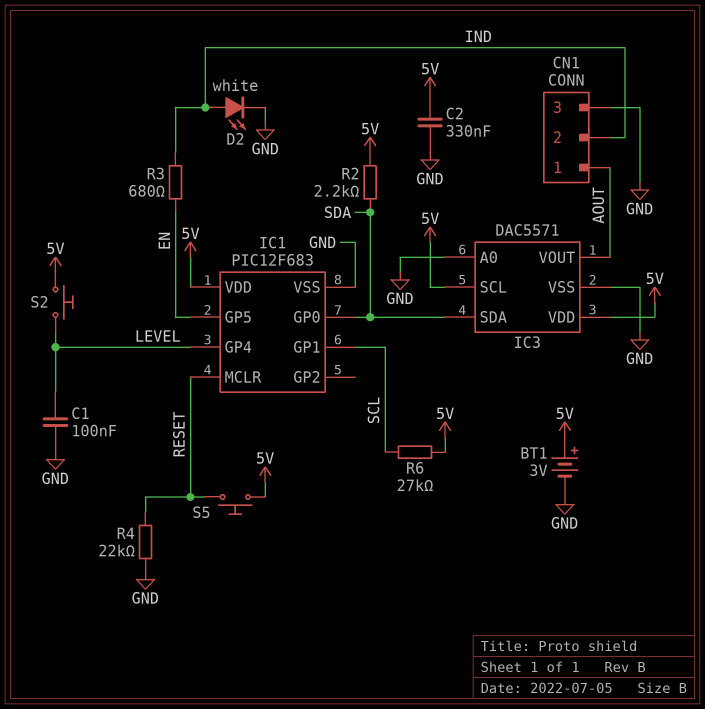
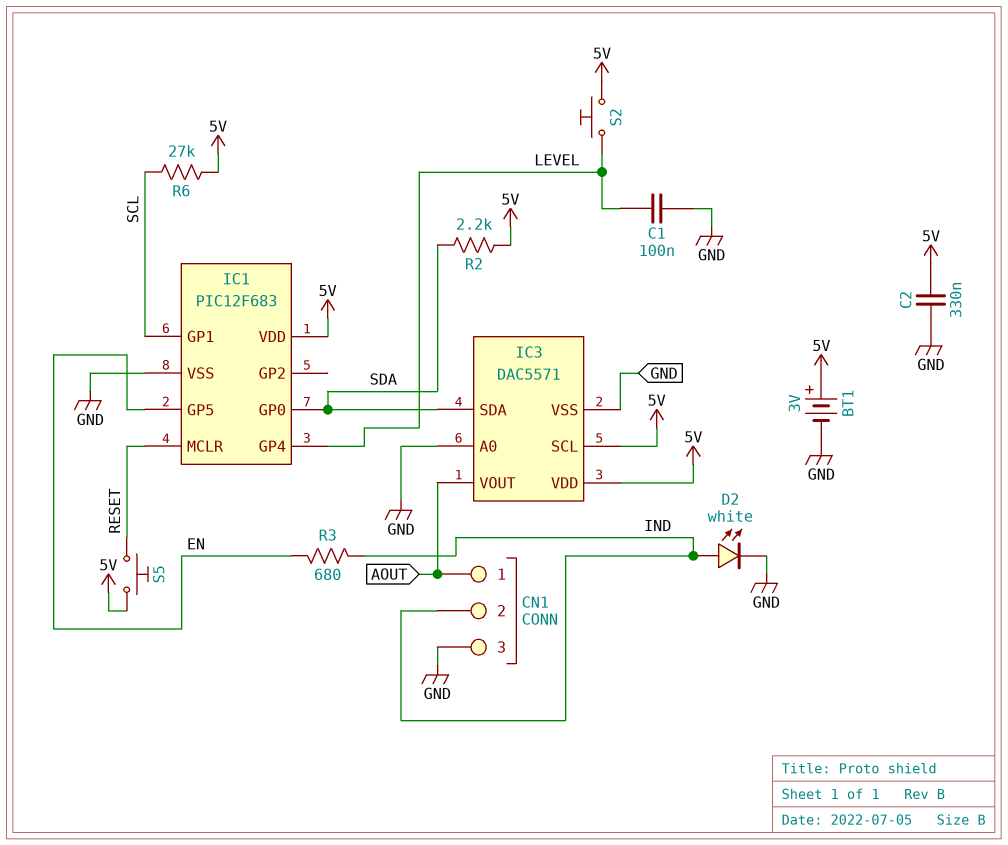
R4: 22k (GND, RESET) -> none

